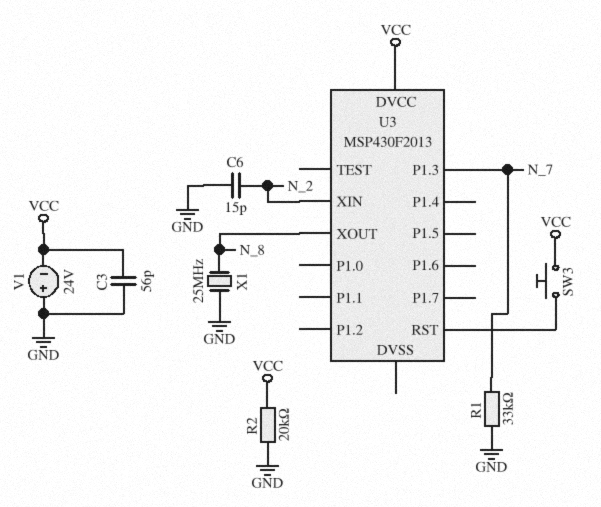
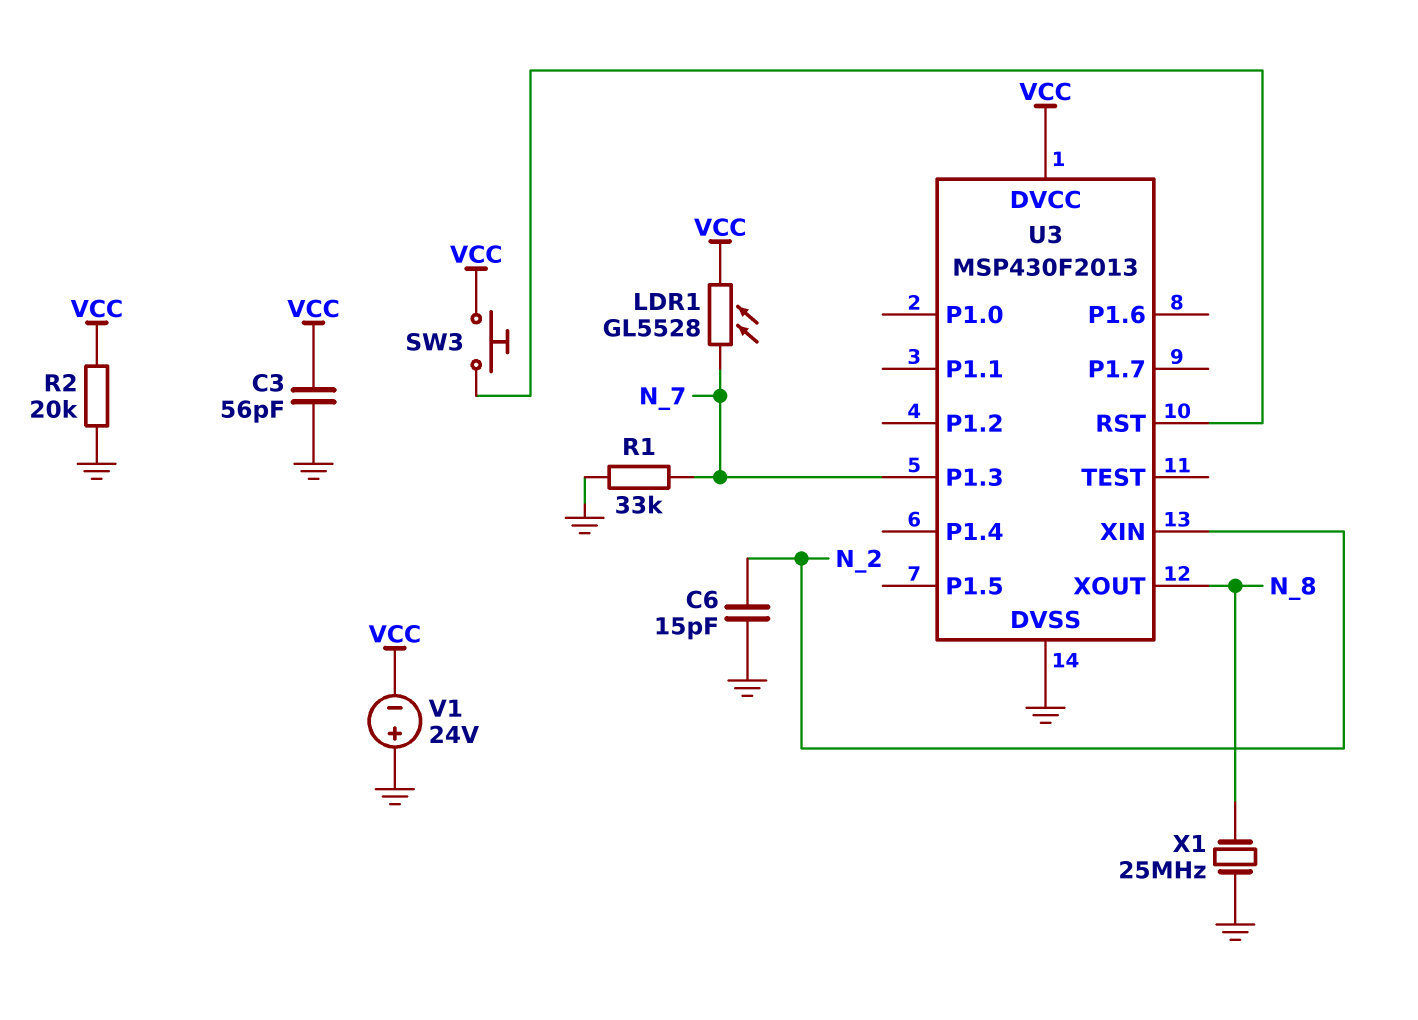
LDR1: none -> GL5528 (N_7, VCC)
U3 pin DVSS: none -> GND

